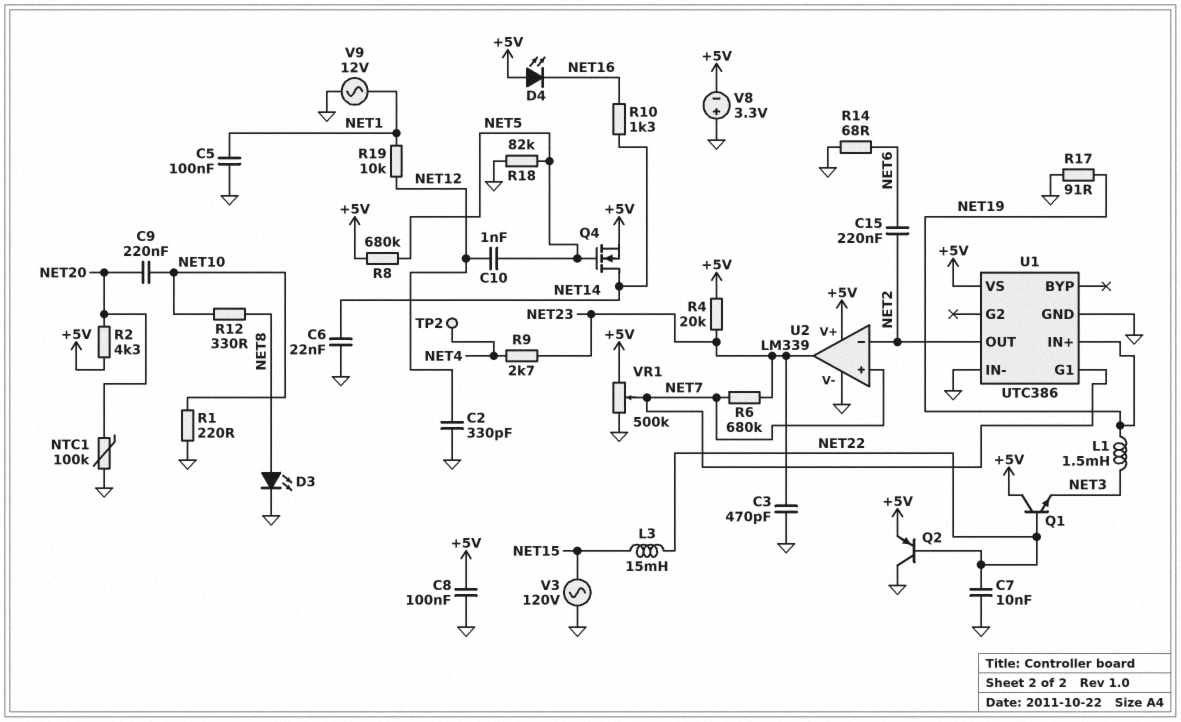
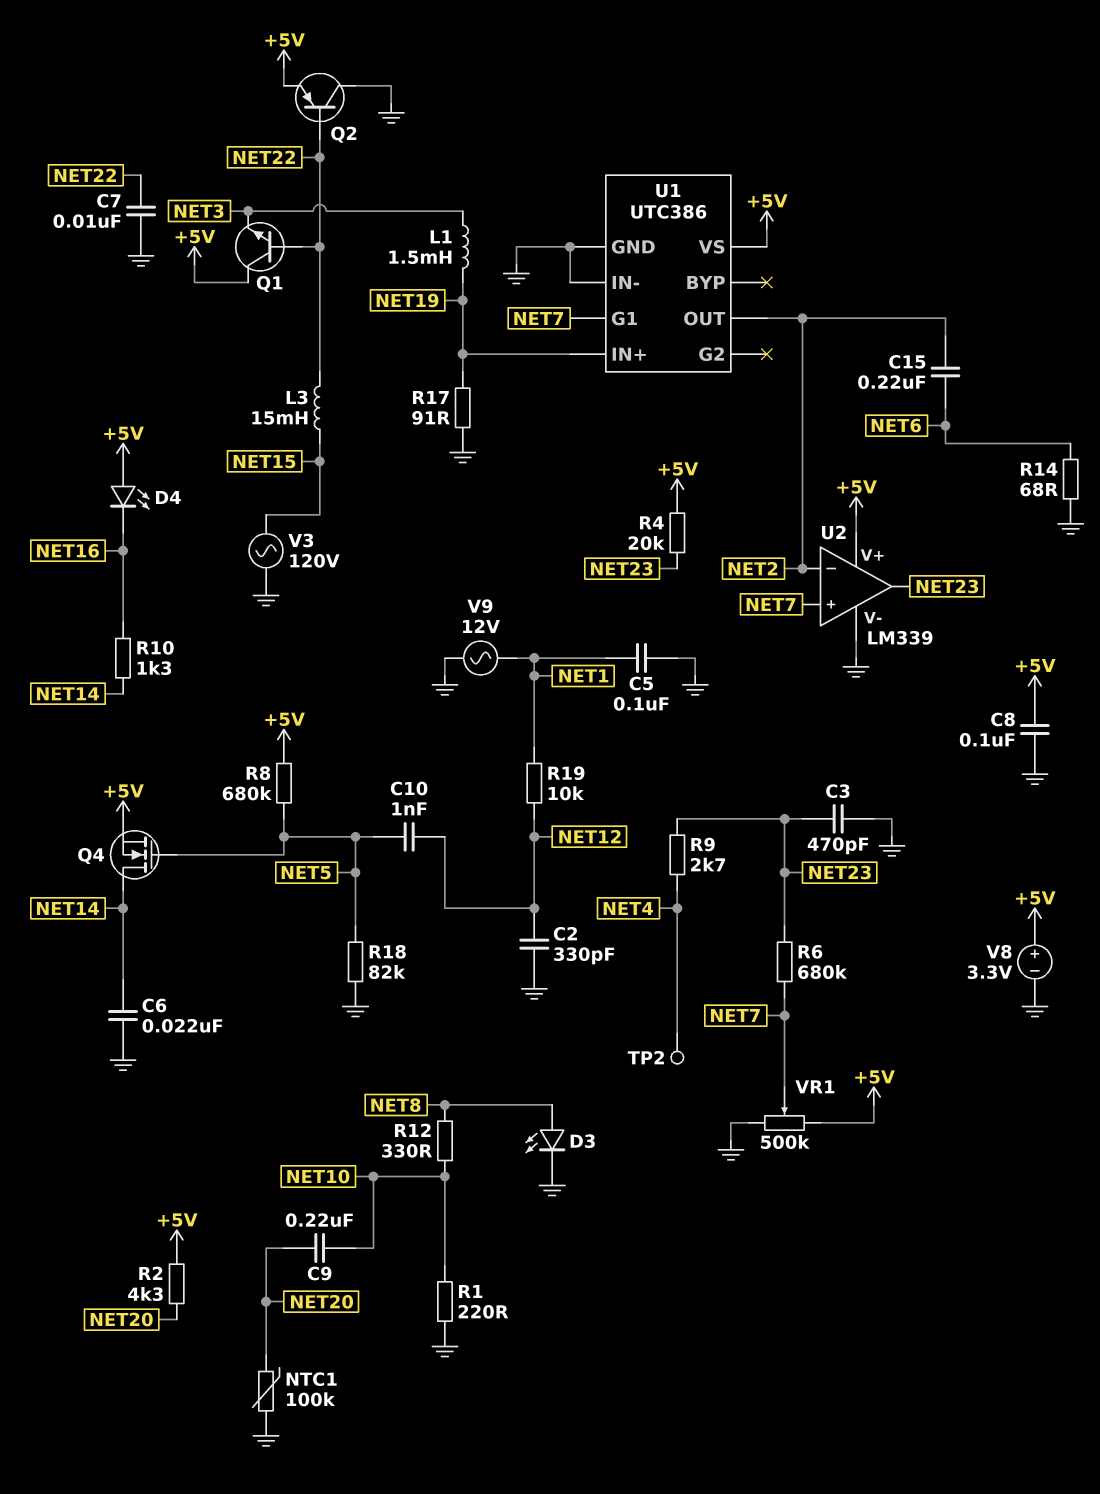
V8: 3.3V (plus GND, minus +5V) -> 3.3V (plus +5V, minus GND)

